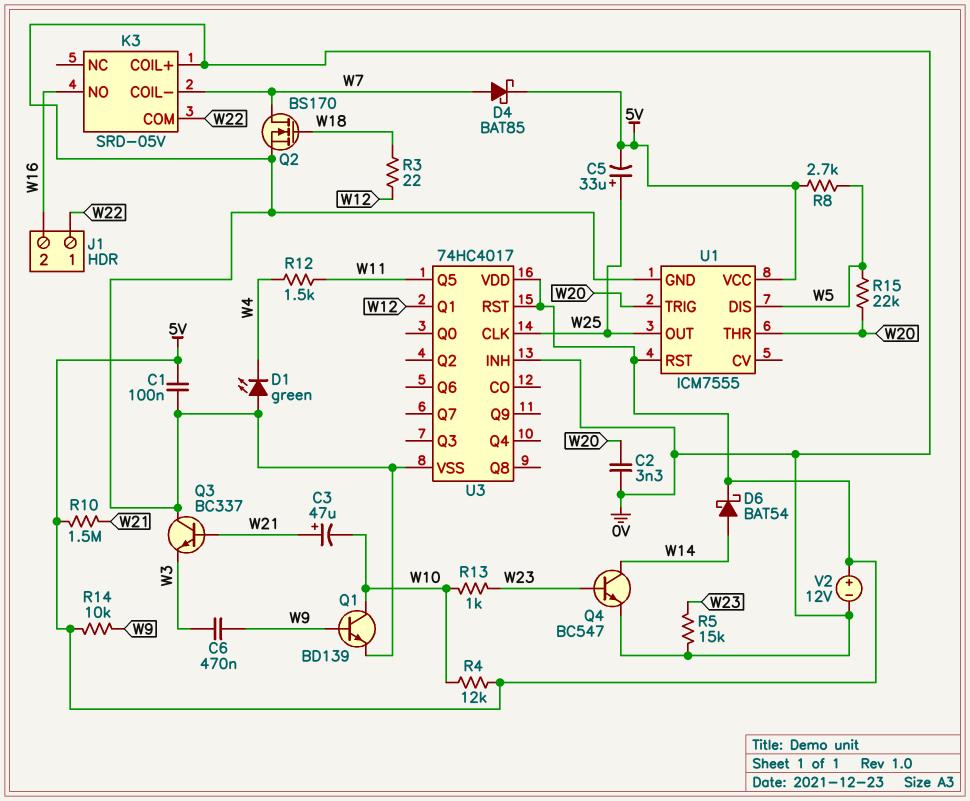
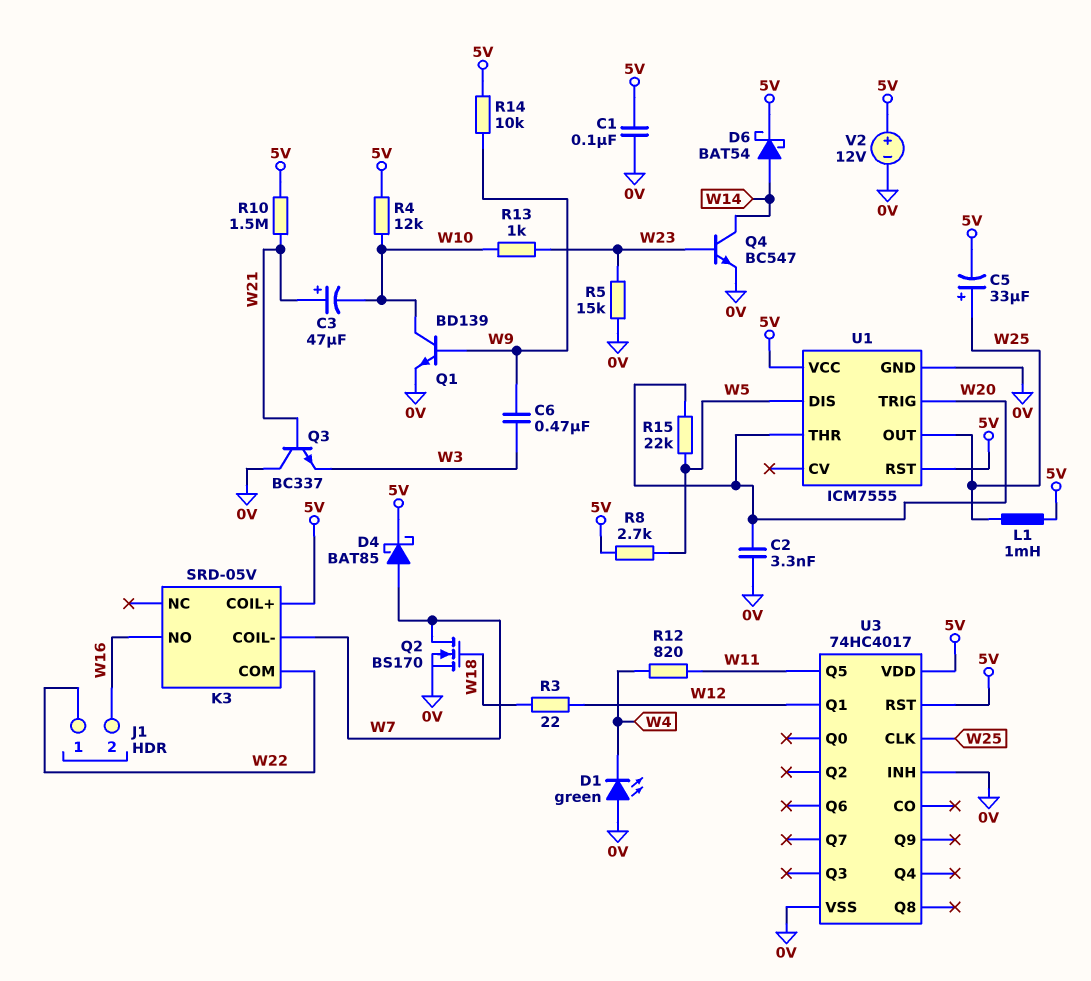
K3 pin COIL+: 0V -> 5V
L1: none -> 1mH (5V, W25)
R12: 1.5k (W4, W11) -> 820 (W4, W11)

